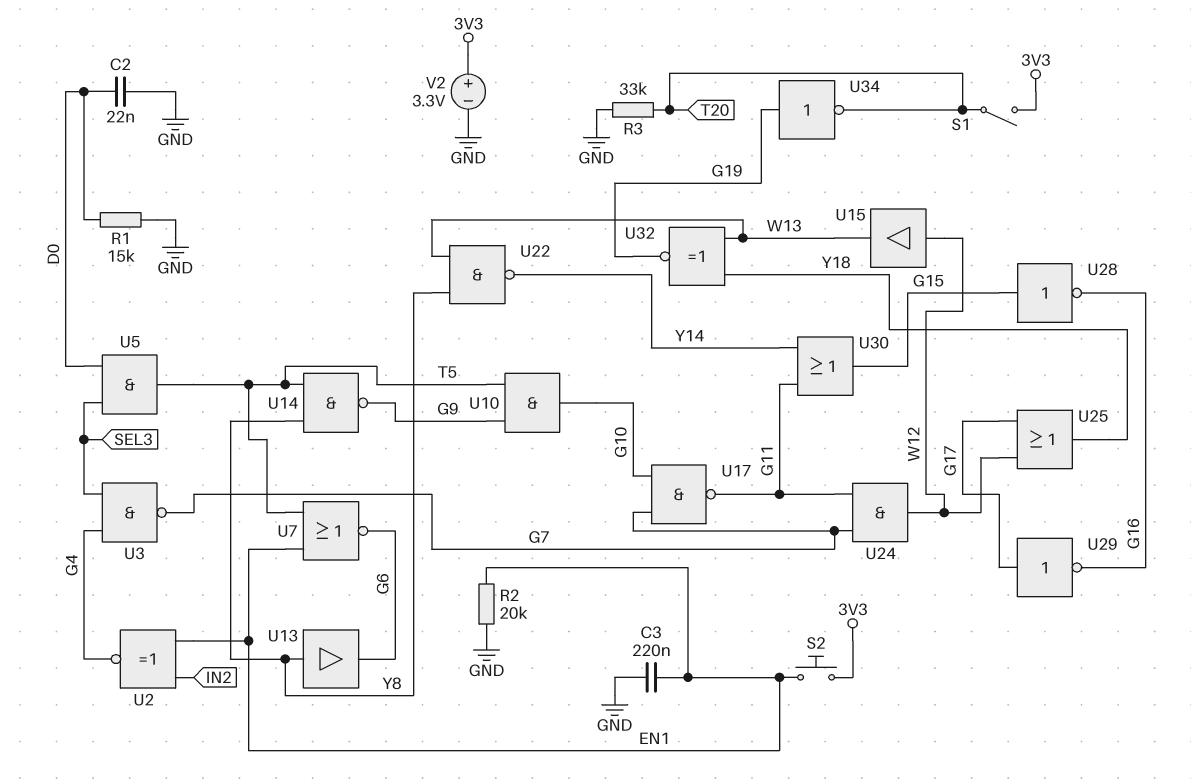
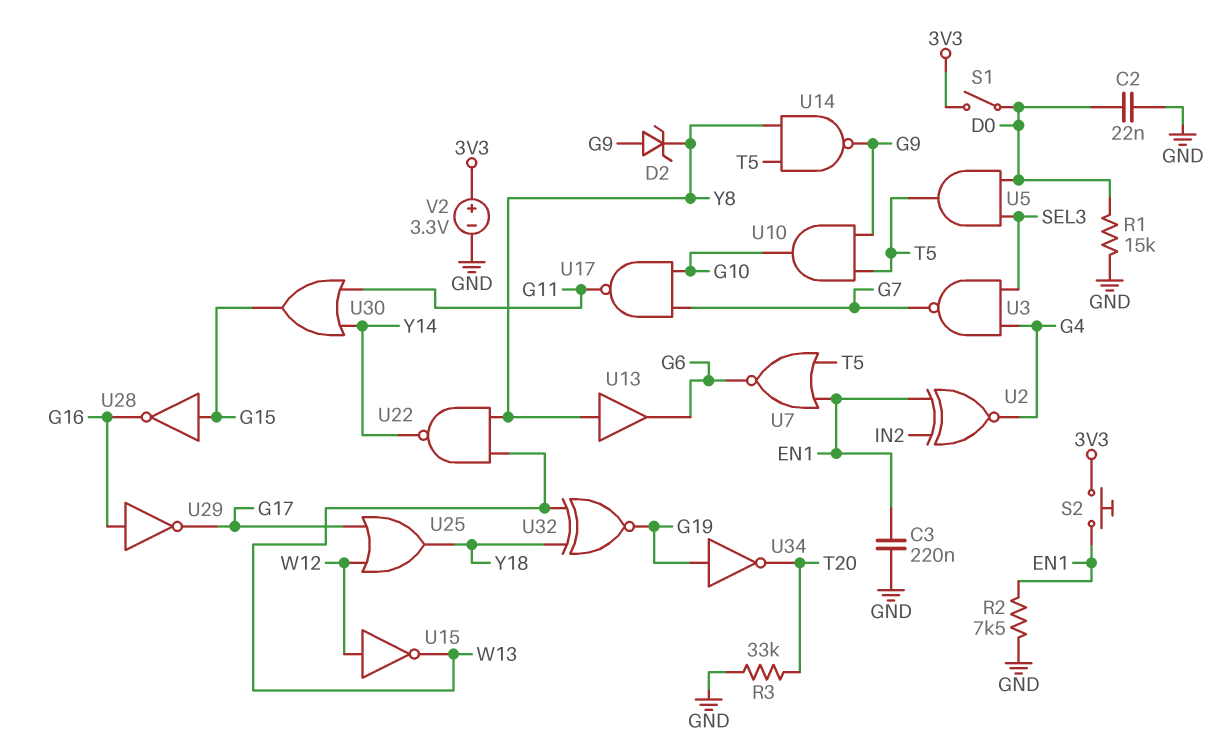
D2: none -> zener (A G9, K Y8)
R2: 20k (EN1, GND) -> 7.5k (EN1, GND)
S1: switch (3V3, T20) -> switch (3V3, D0)
U15: buffer (in W12, out W13) -> NOT (in W12, out W13)
U24: AND (in G7, in G11, out W12) -> none
U29: NOT (in G17, out G16) -> NOT (in G16, out G17)

